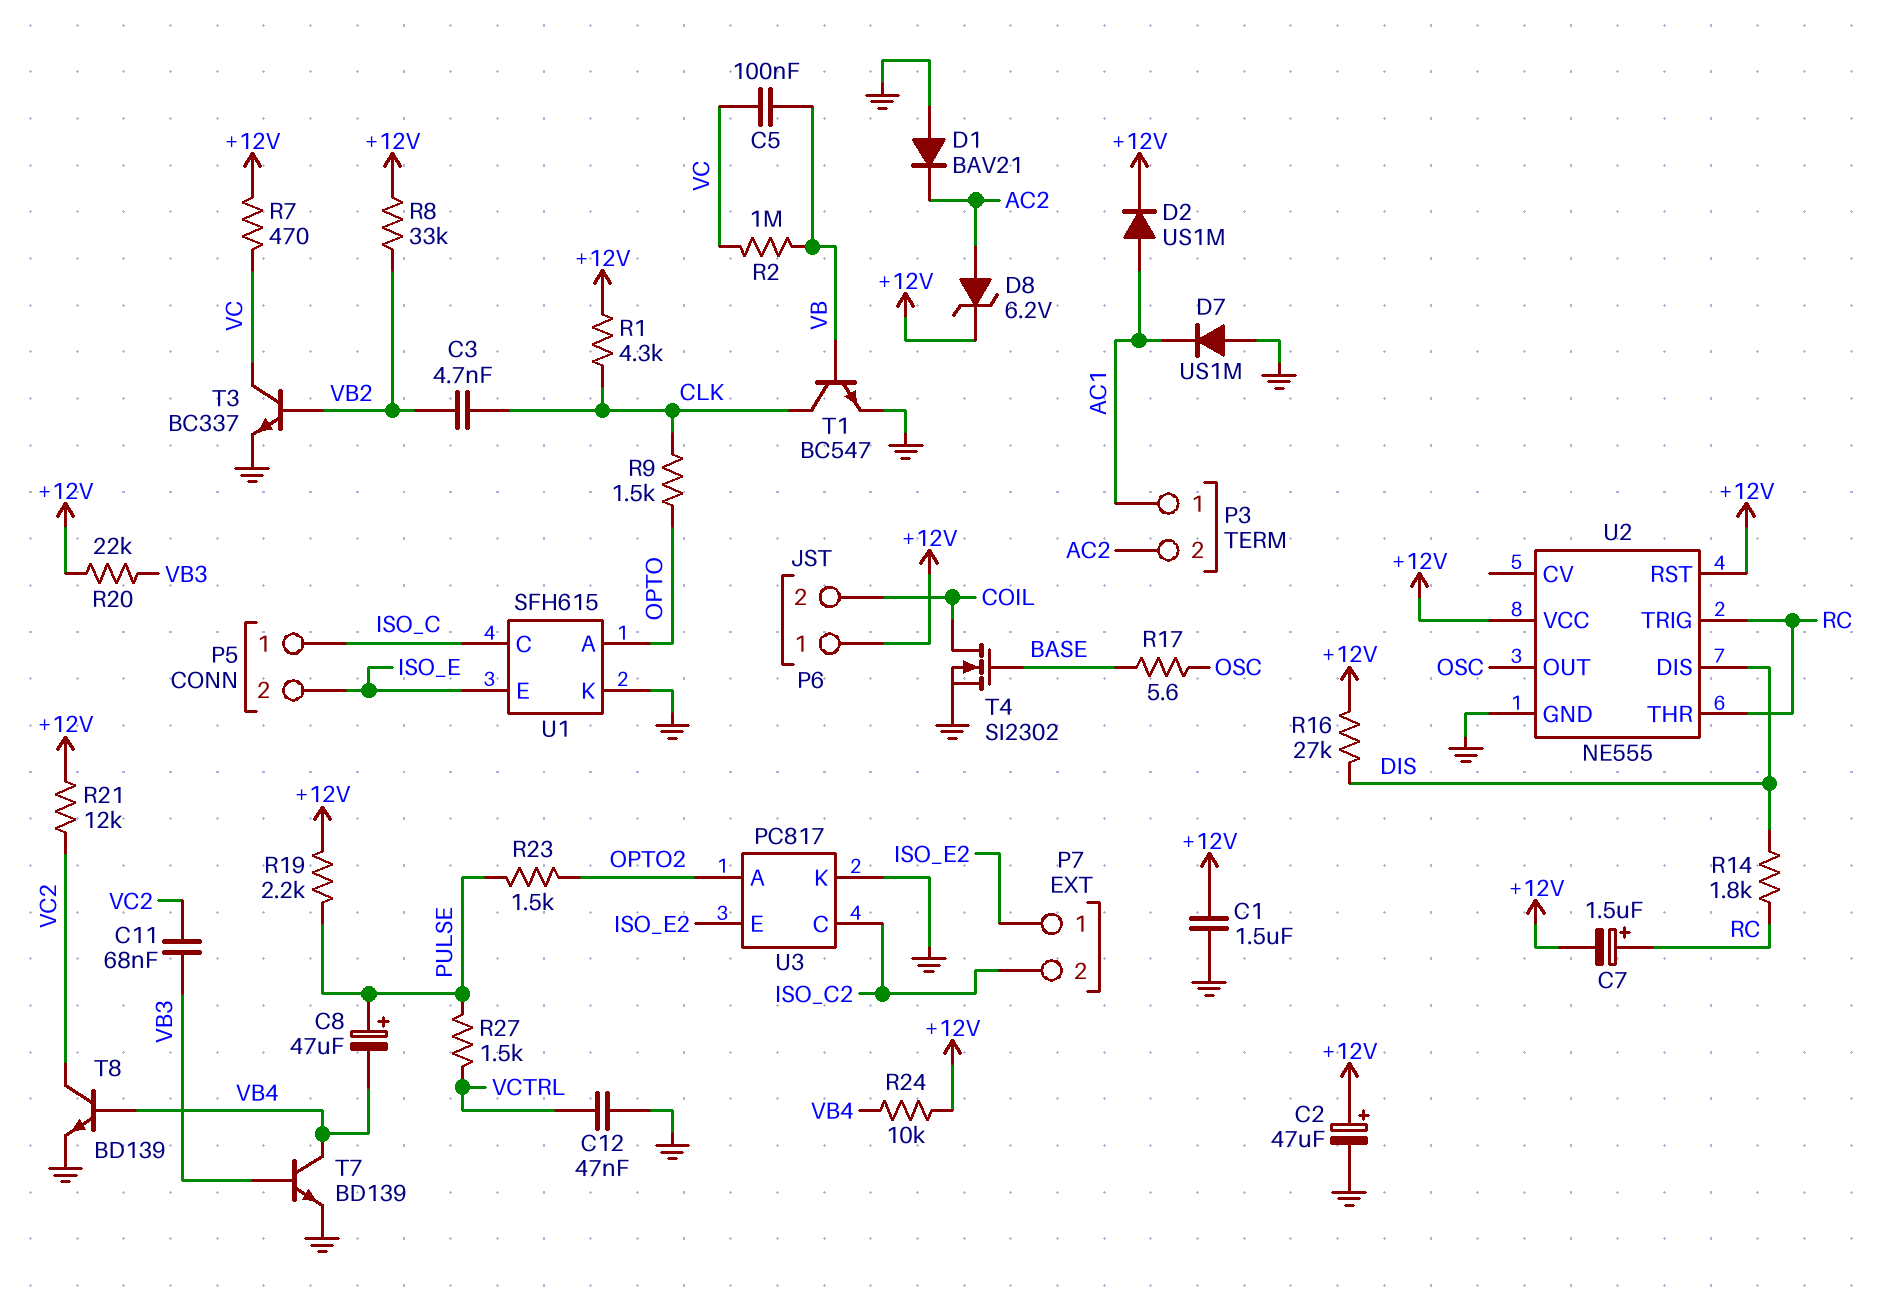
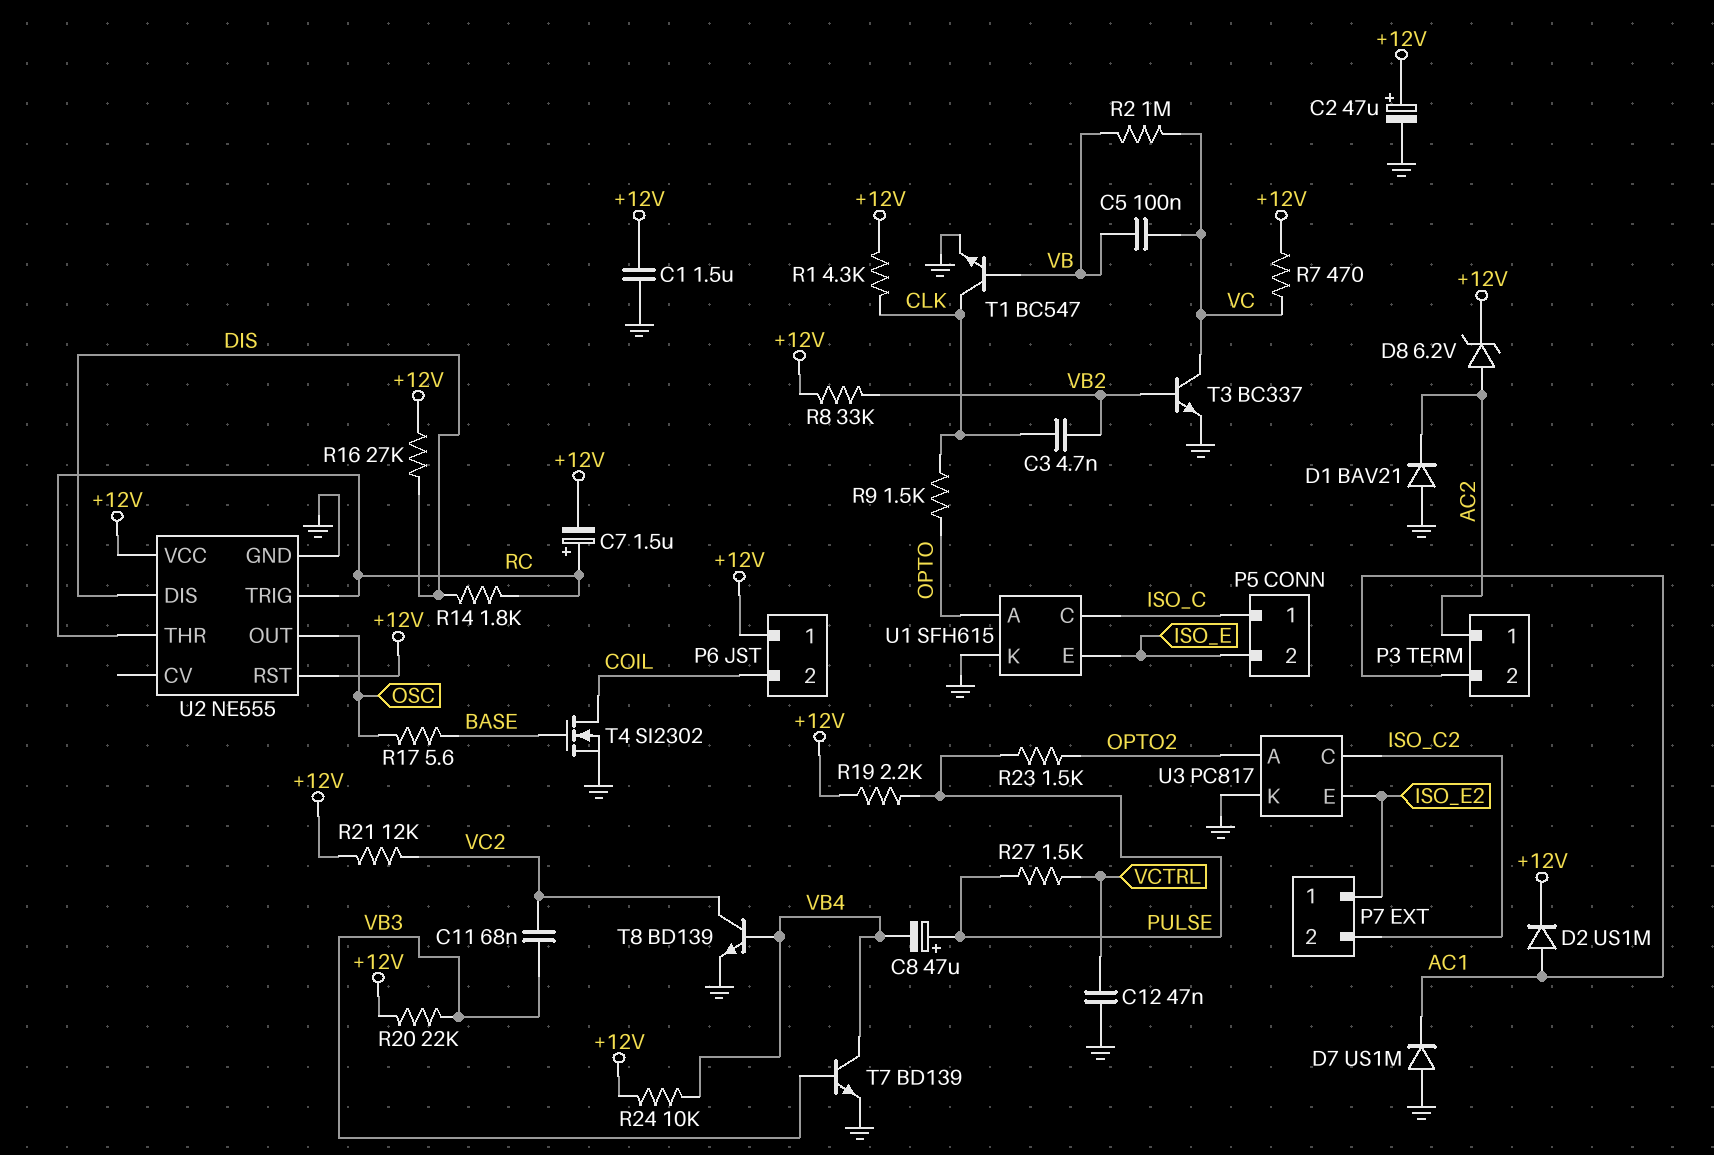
P3 pin 1: AC1 -> AC2
P3 pin 2: AC2 -> AC1

